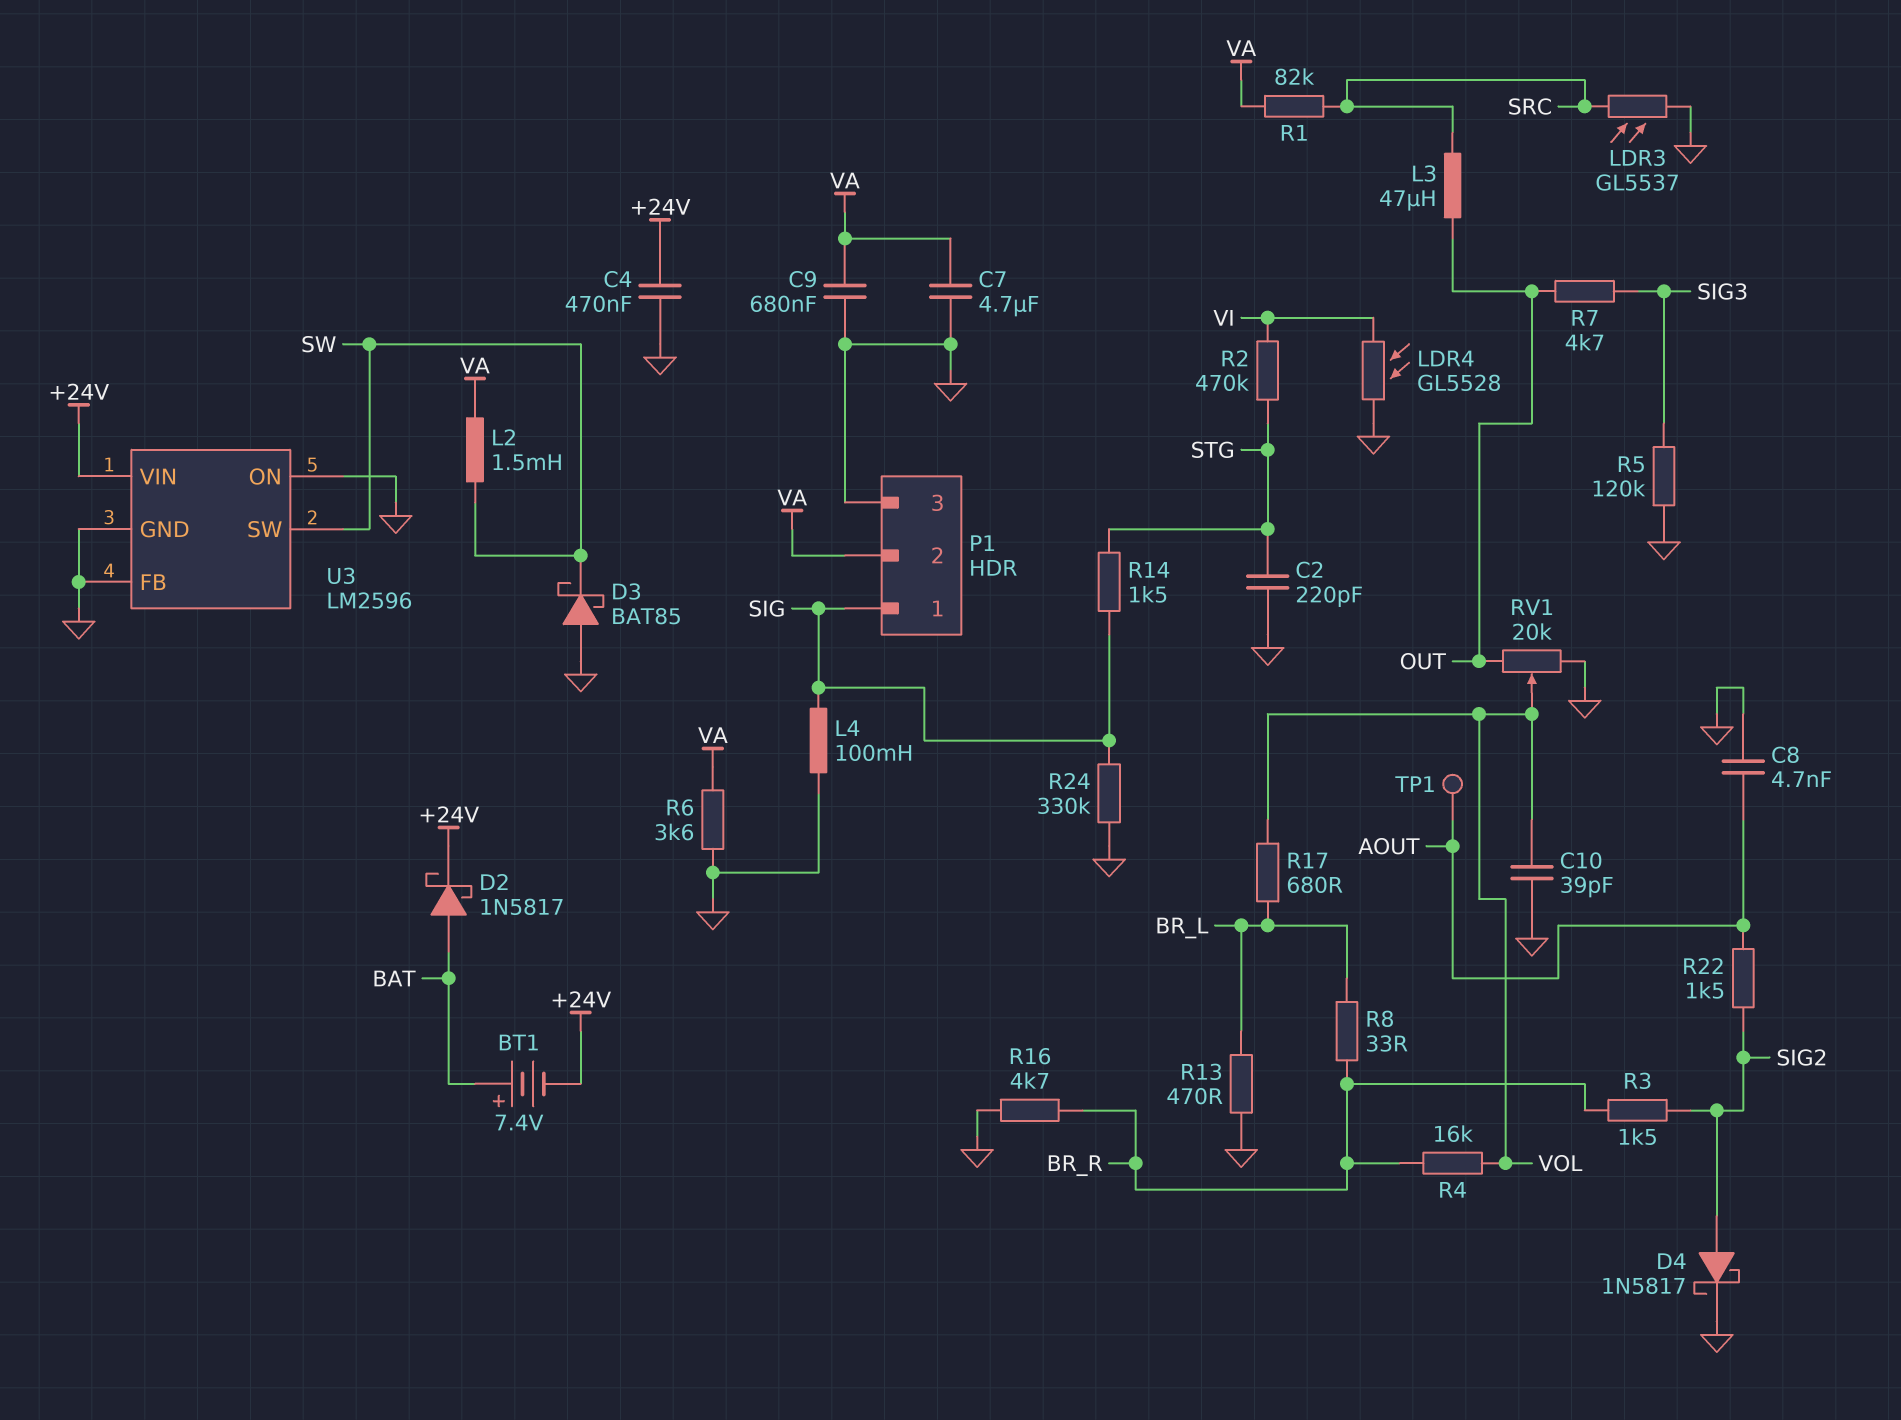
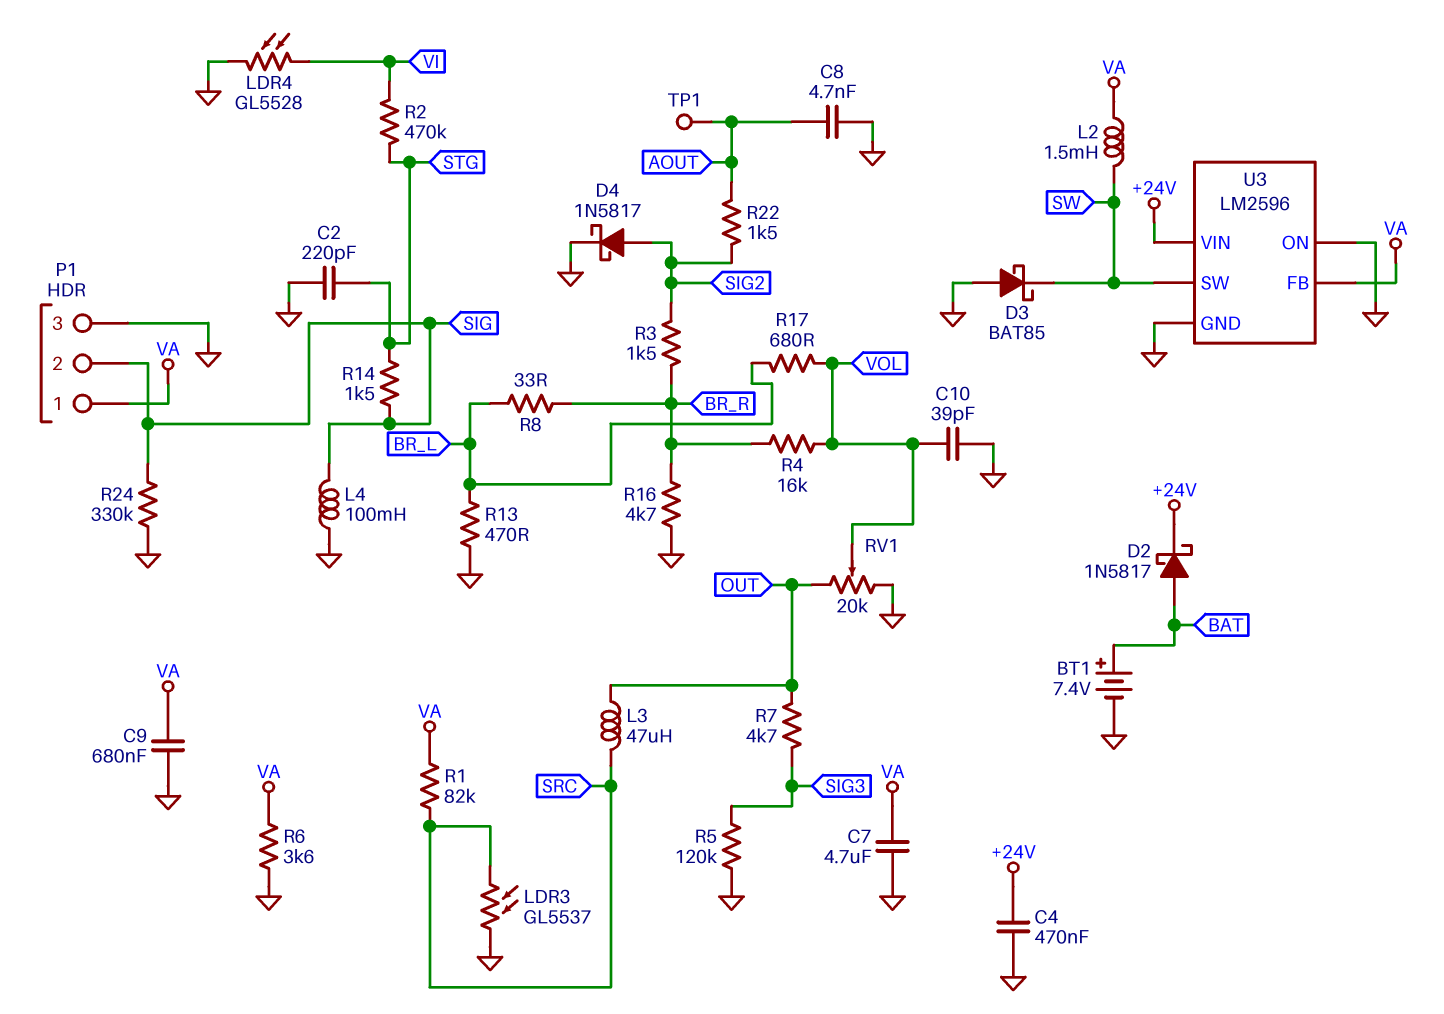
BT1: 7.4V (plus BAT, minus +24V) -> 7.4V (plus BAT, minus GND)
P1 pin 1: SIG -> VA
P1 pin 2: VA -> SIG
U3 pin FB: GND -> VA

